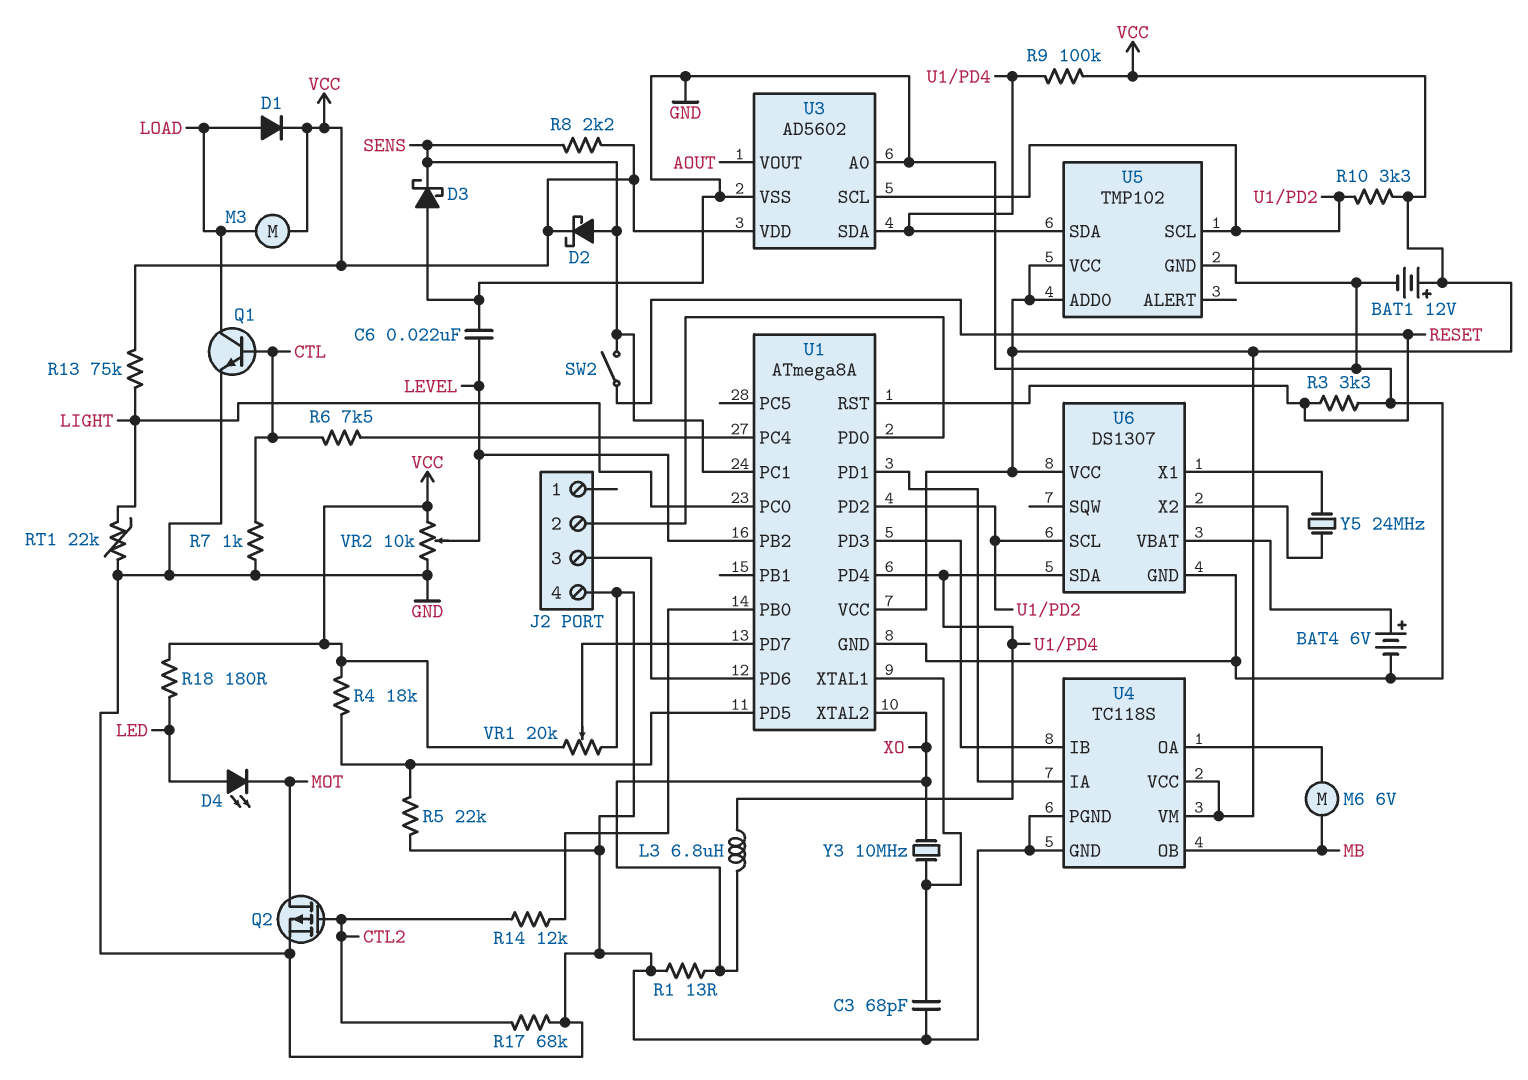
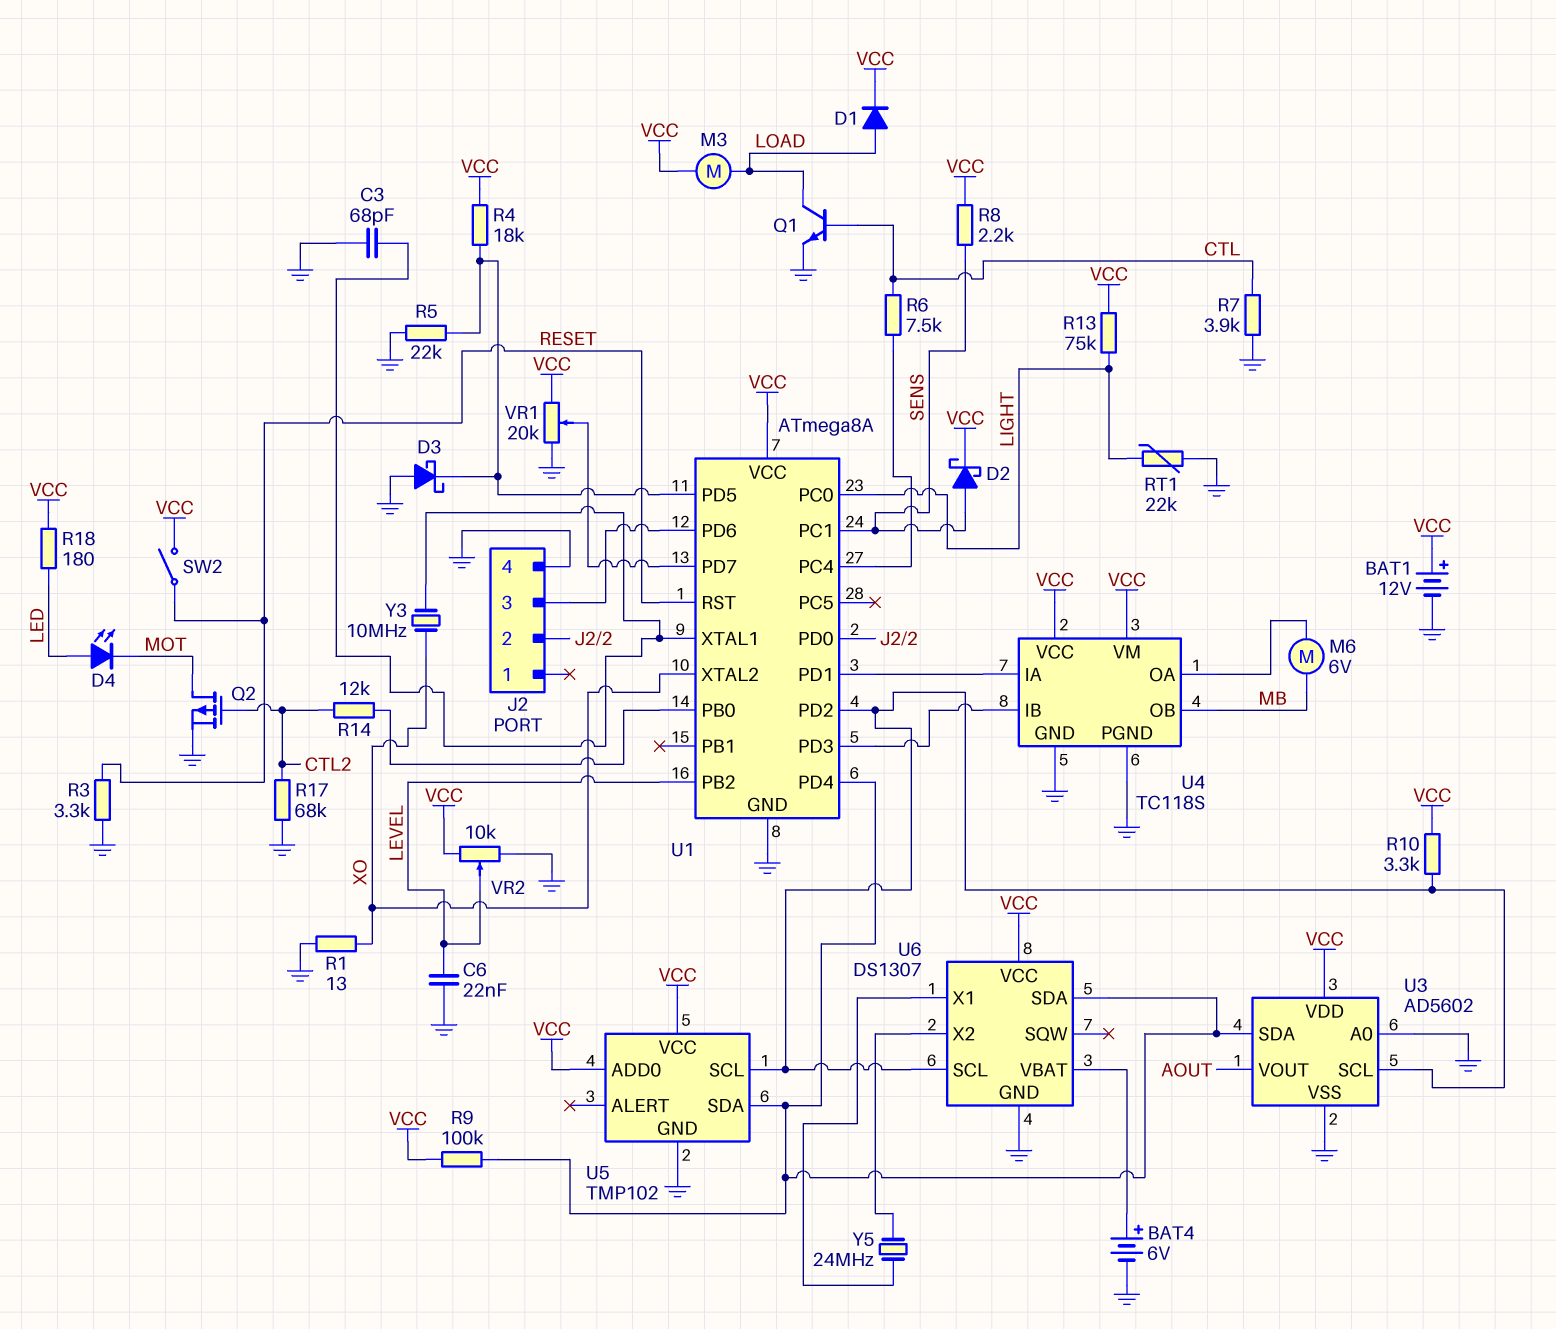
D3: schottky (A GND, K SENS) -> schottky (A GND, K U1/PD5)
L3: 6.8uH (U1/PD4, XO) -> none
R7: 1k (CTL, GND) -> 3.9k (CTL, GND)
SW2: switch (RESET, SENS) -> switch (RESET, VCC)

